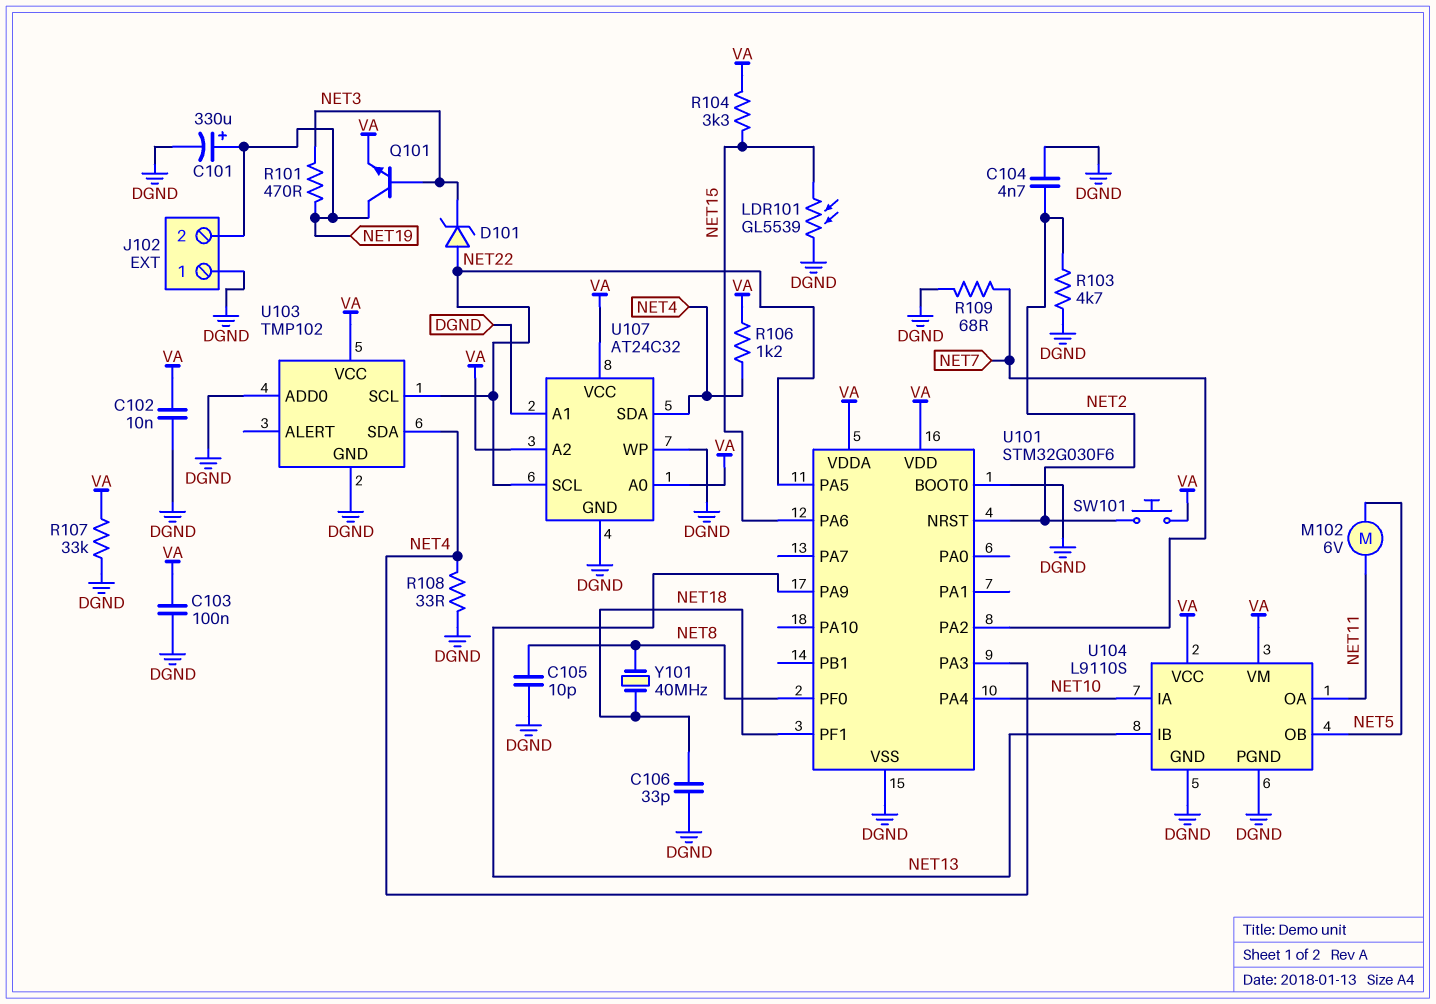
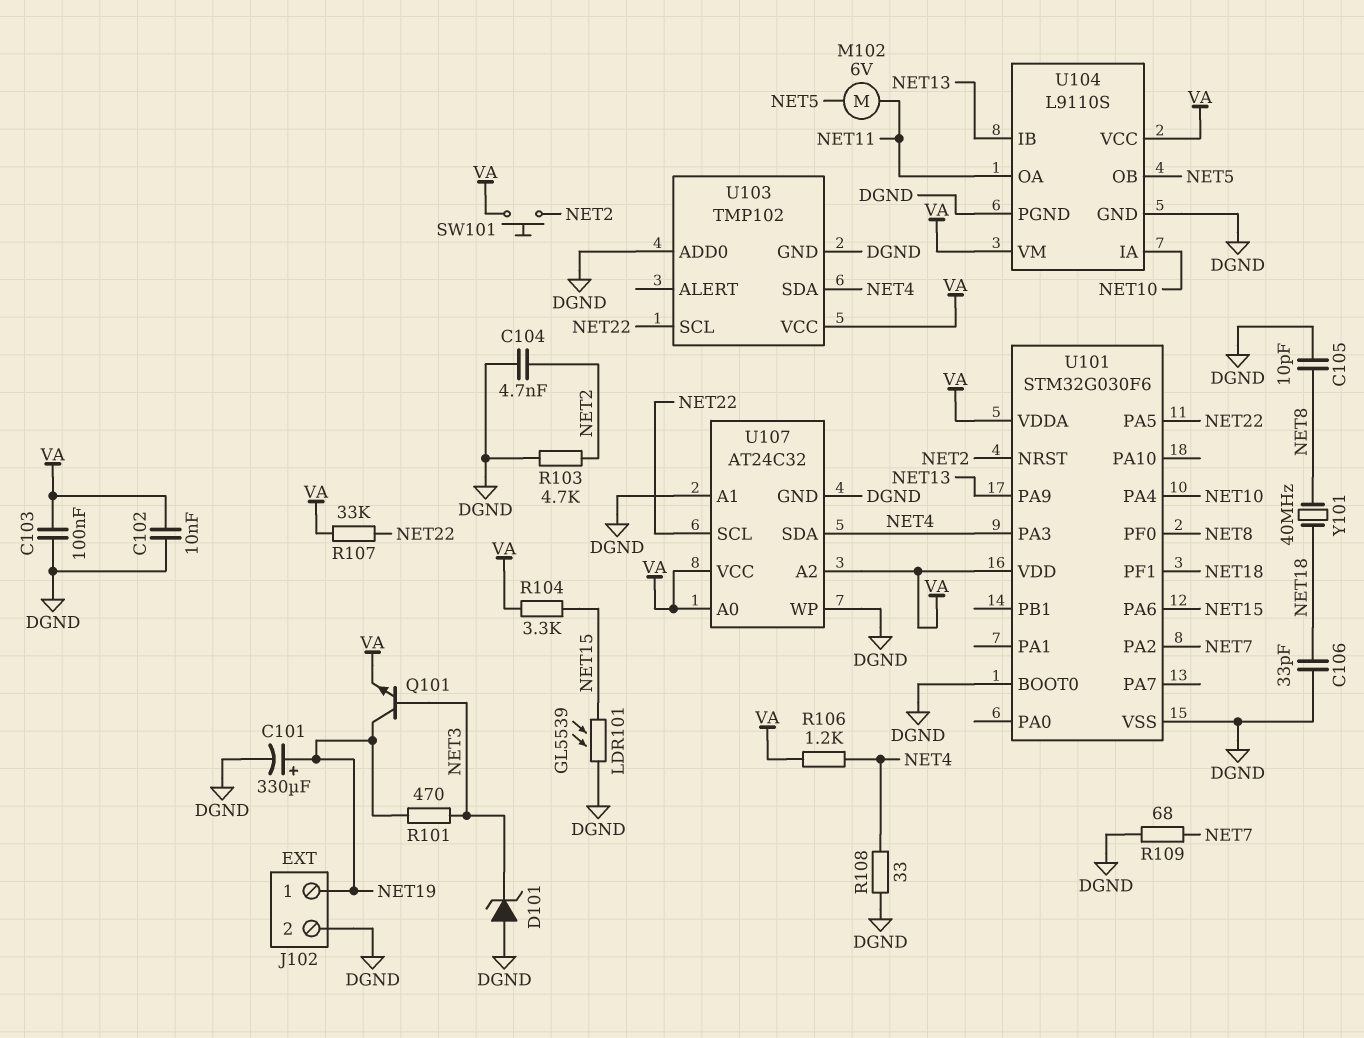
D101: zener (A NET22, K NET3) -> zener (A DGND, K NET3)
J102 pin 1: DGND -> NET19
J102 pin 2: NET19 -> DGND
R107: 33k (DGND, VA) -> 33k (NET22, VA)

